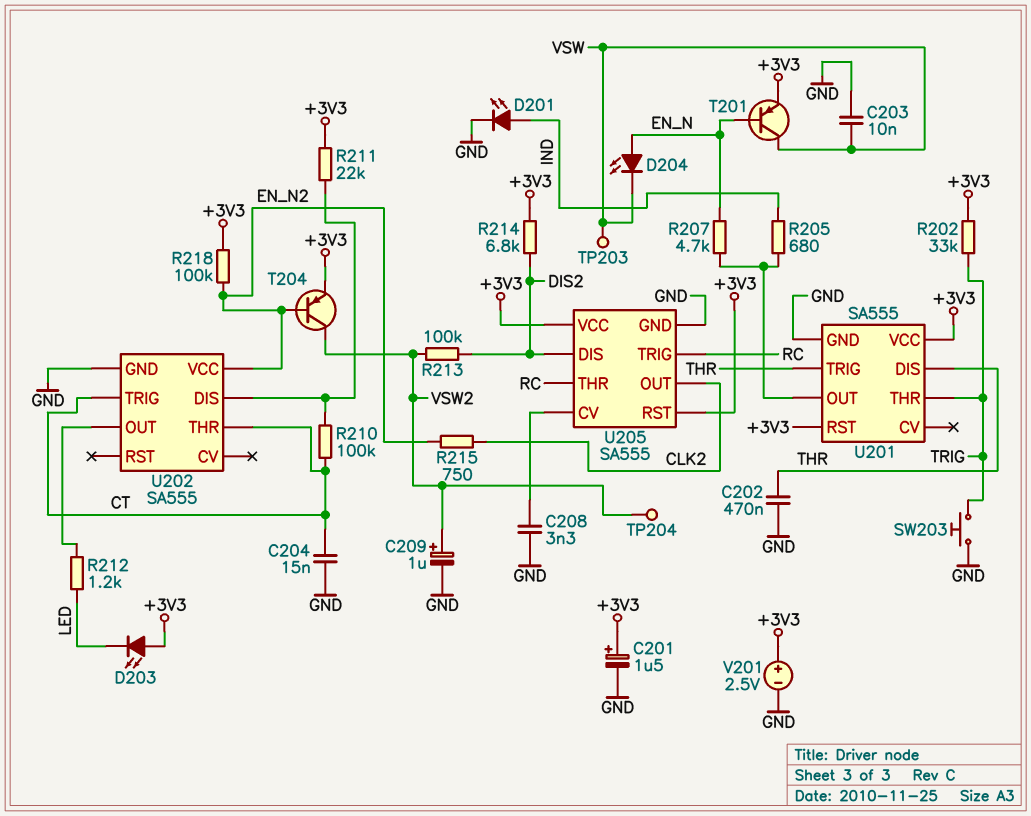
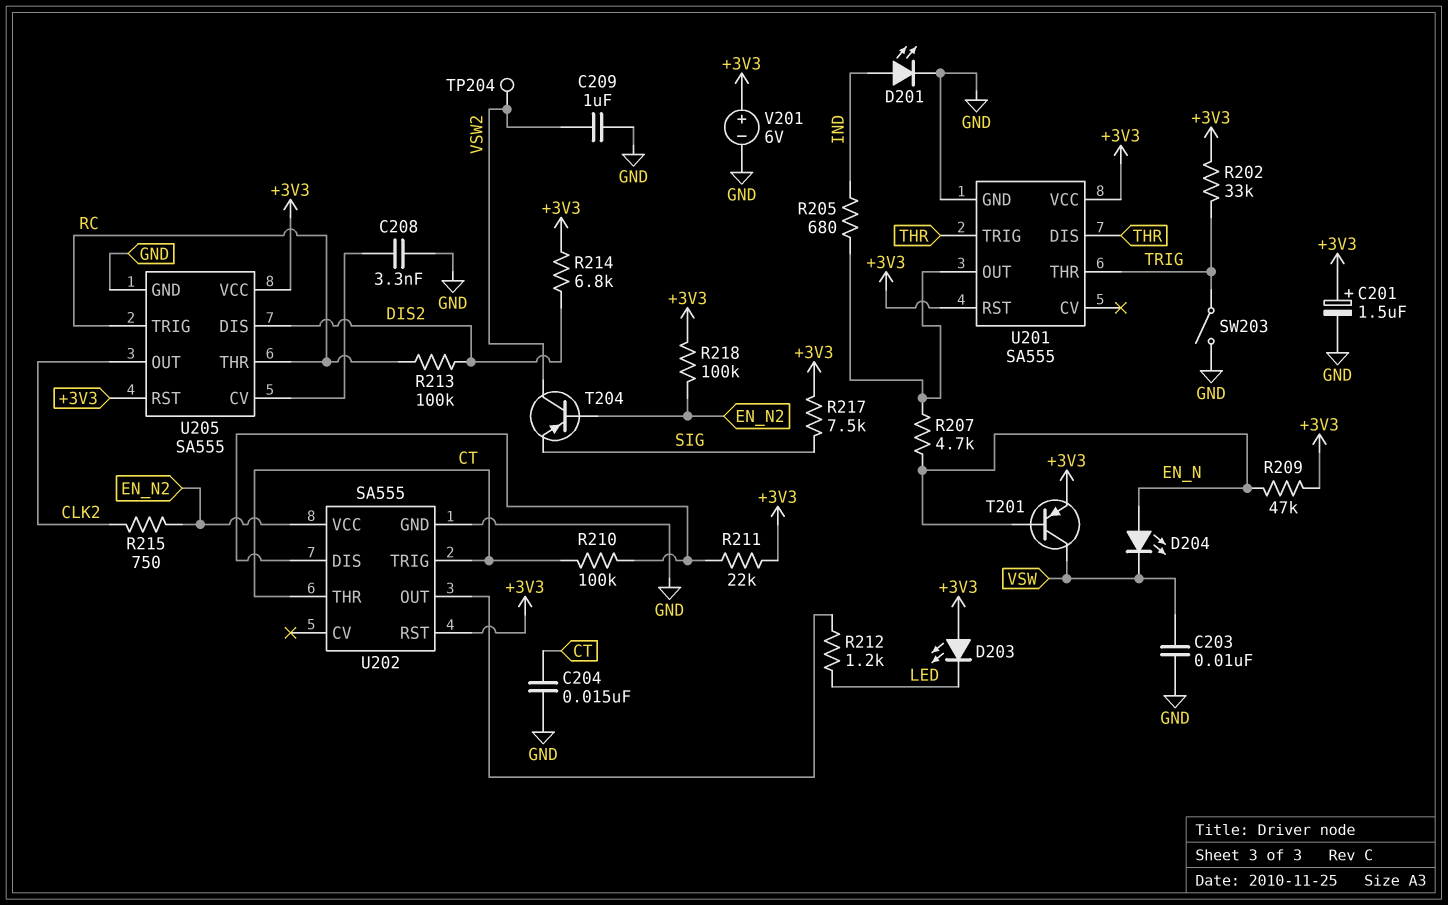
C202: 470nF (GND, THR) -> none
C209: 1uF (plus VSW2, minus GND) -> 1uF (GND, VSW2)
R209: none -> 47k (+3V3, EN_N)
R213: 100k (DIS2, VSW2) -> 100k (DIS2, RC)
R217: none -> 7.5k (+3V3, SIG)
SW203: button (GND, TRIG) -> switch (GND, TRIG)
T204: PNP (B EN_N2, C VSW2, E +3V3) -> PNP (B EN_N2, C VSW2, E SIG)
TP203: test point (VSW) -> none
U202 pin RST: none -> +3V3
V201: 2.5V (plus +3V3, minus GND) -> 6V (plus +3V3, minus GND)

